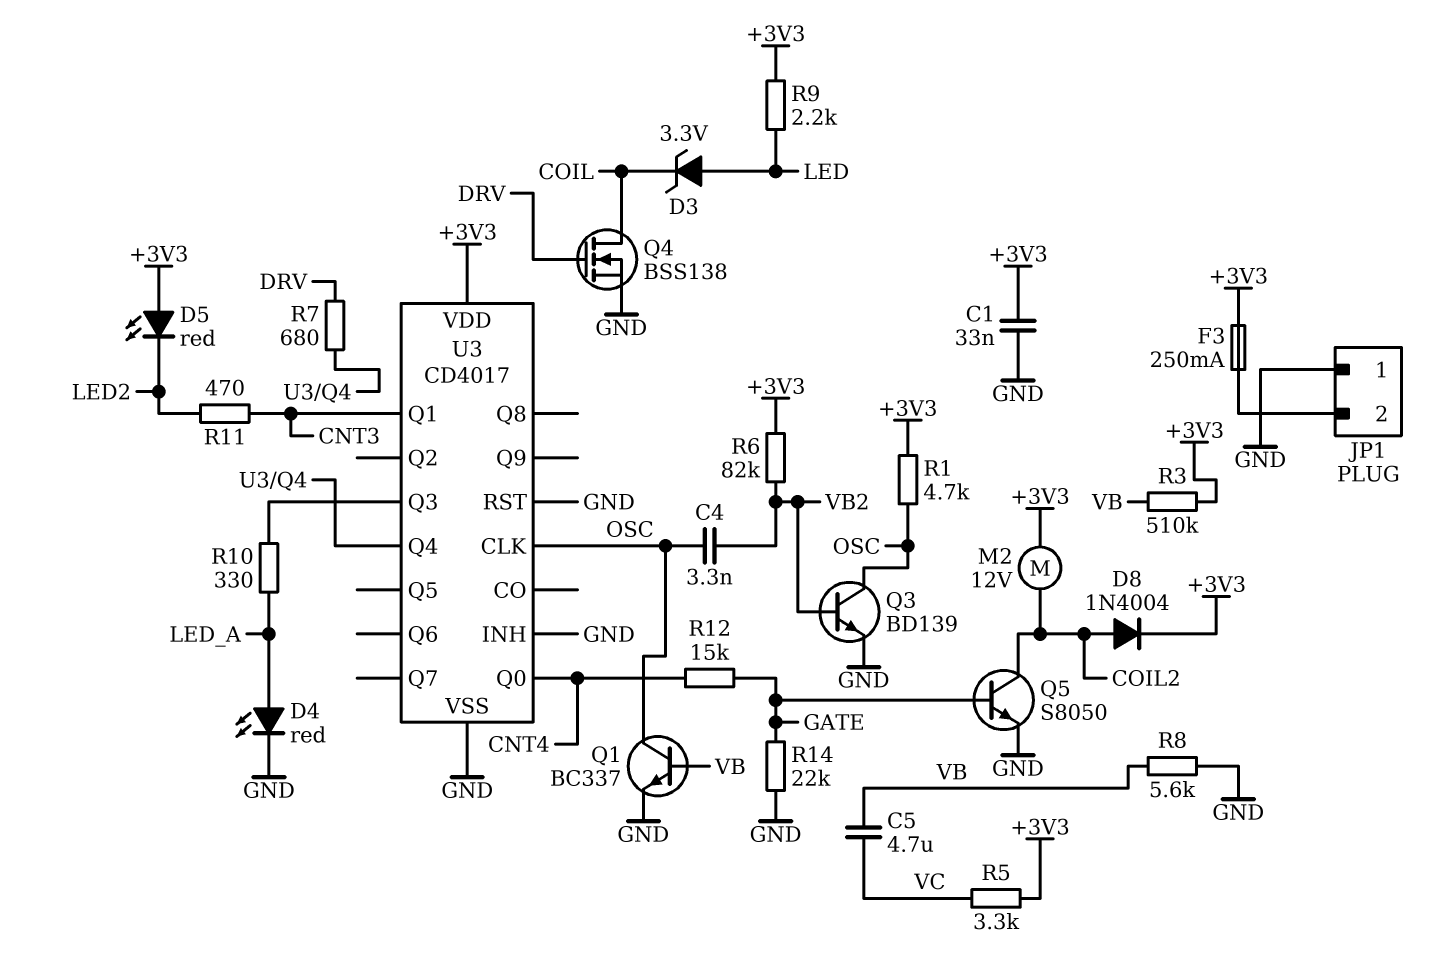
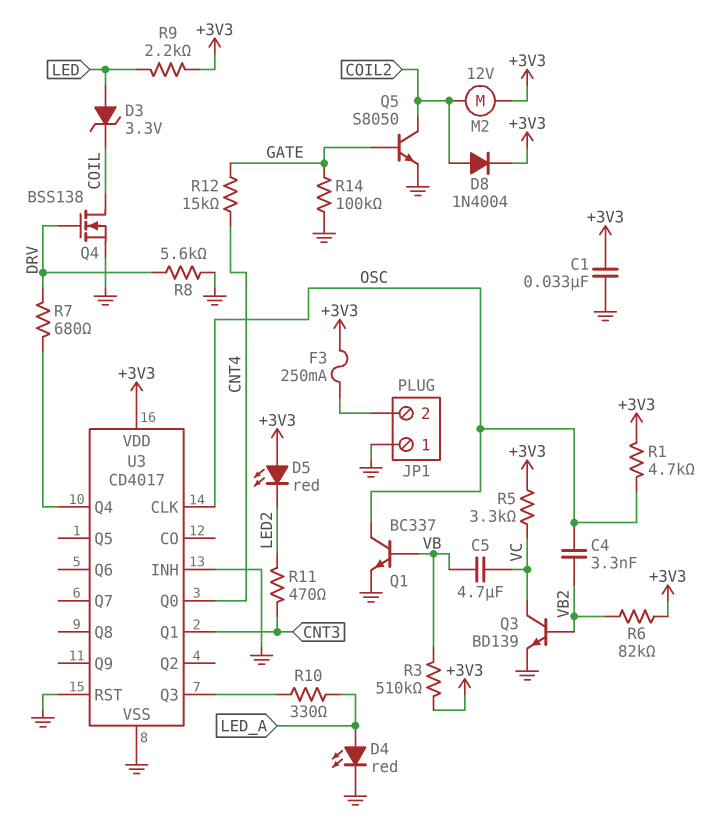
Q3: NPN BD139 (B VB2, C OSC, E GND) -> NPN BD139 (B VB2, C VC, E GND)
R8: 5.6k (GND, VB) -> 5.6k (DRV, GND)
R14: 22k (GATE, GND) -> 100k (GATE, GND)

